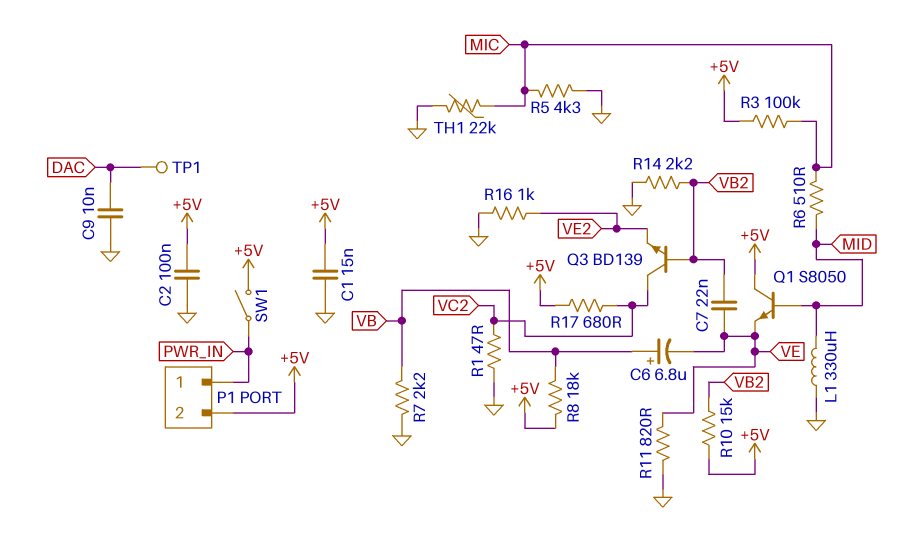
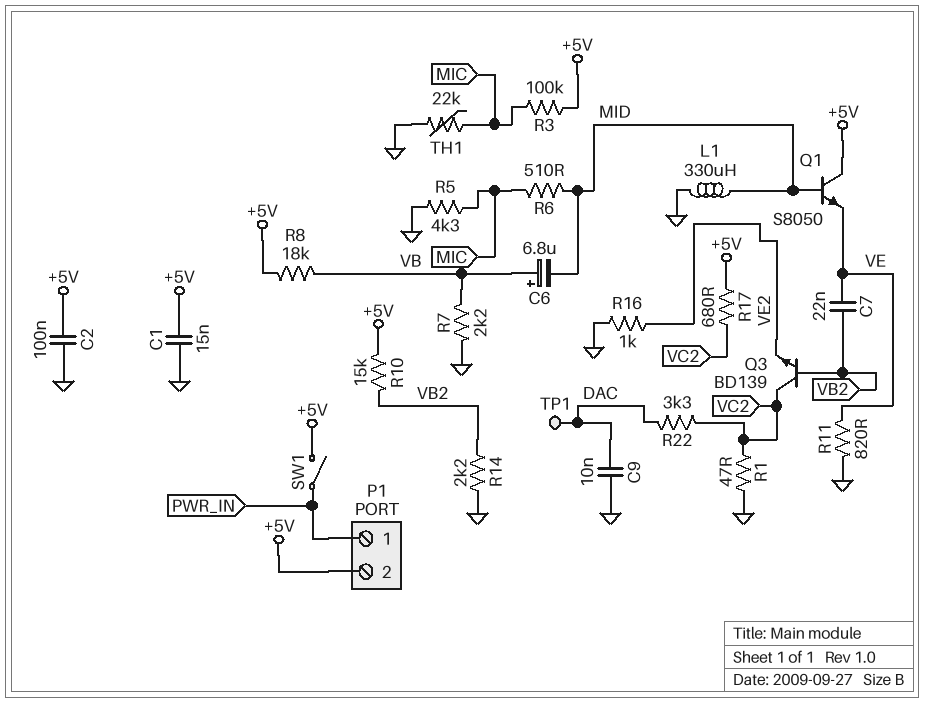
C6: 6.8uF (plus VB, minus VE) -> 6.8uF (plus VB, minus MID)
R22: none -> 3.3k (DAC, VC2)

